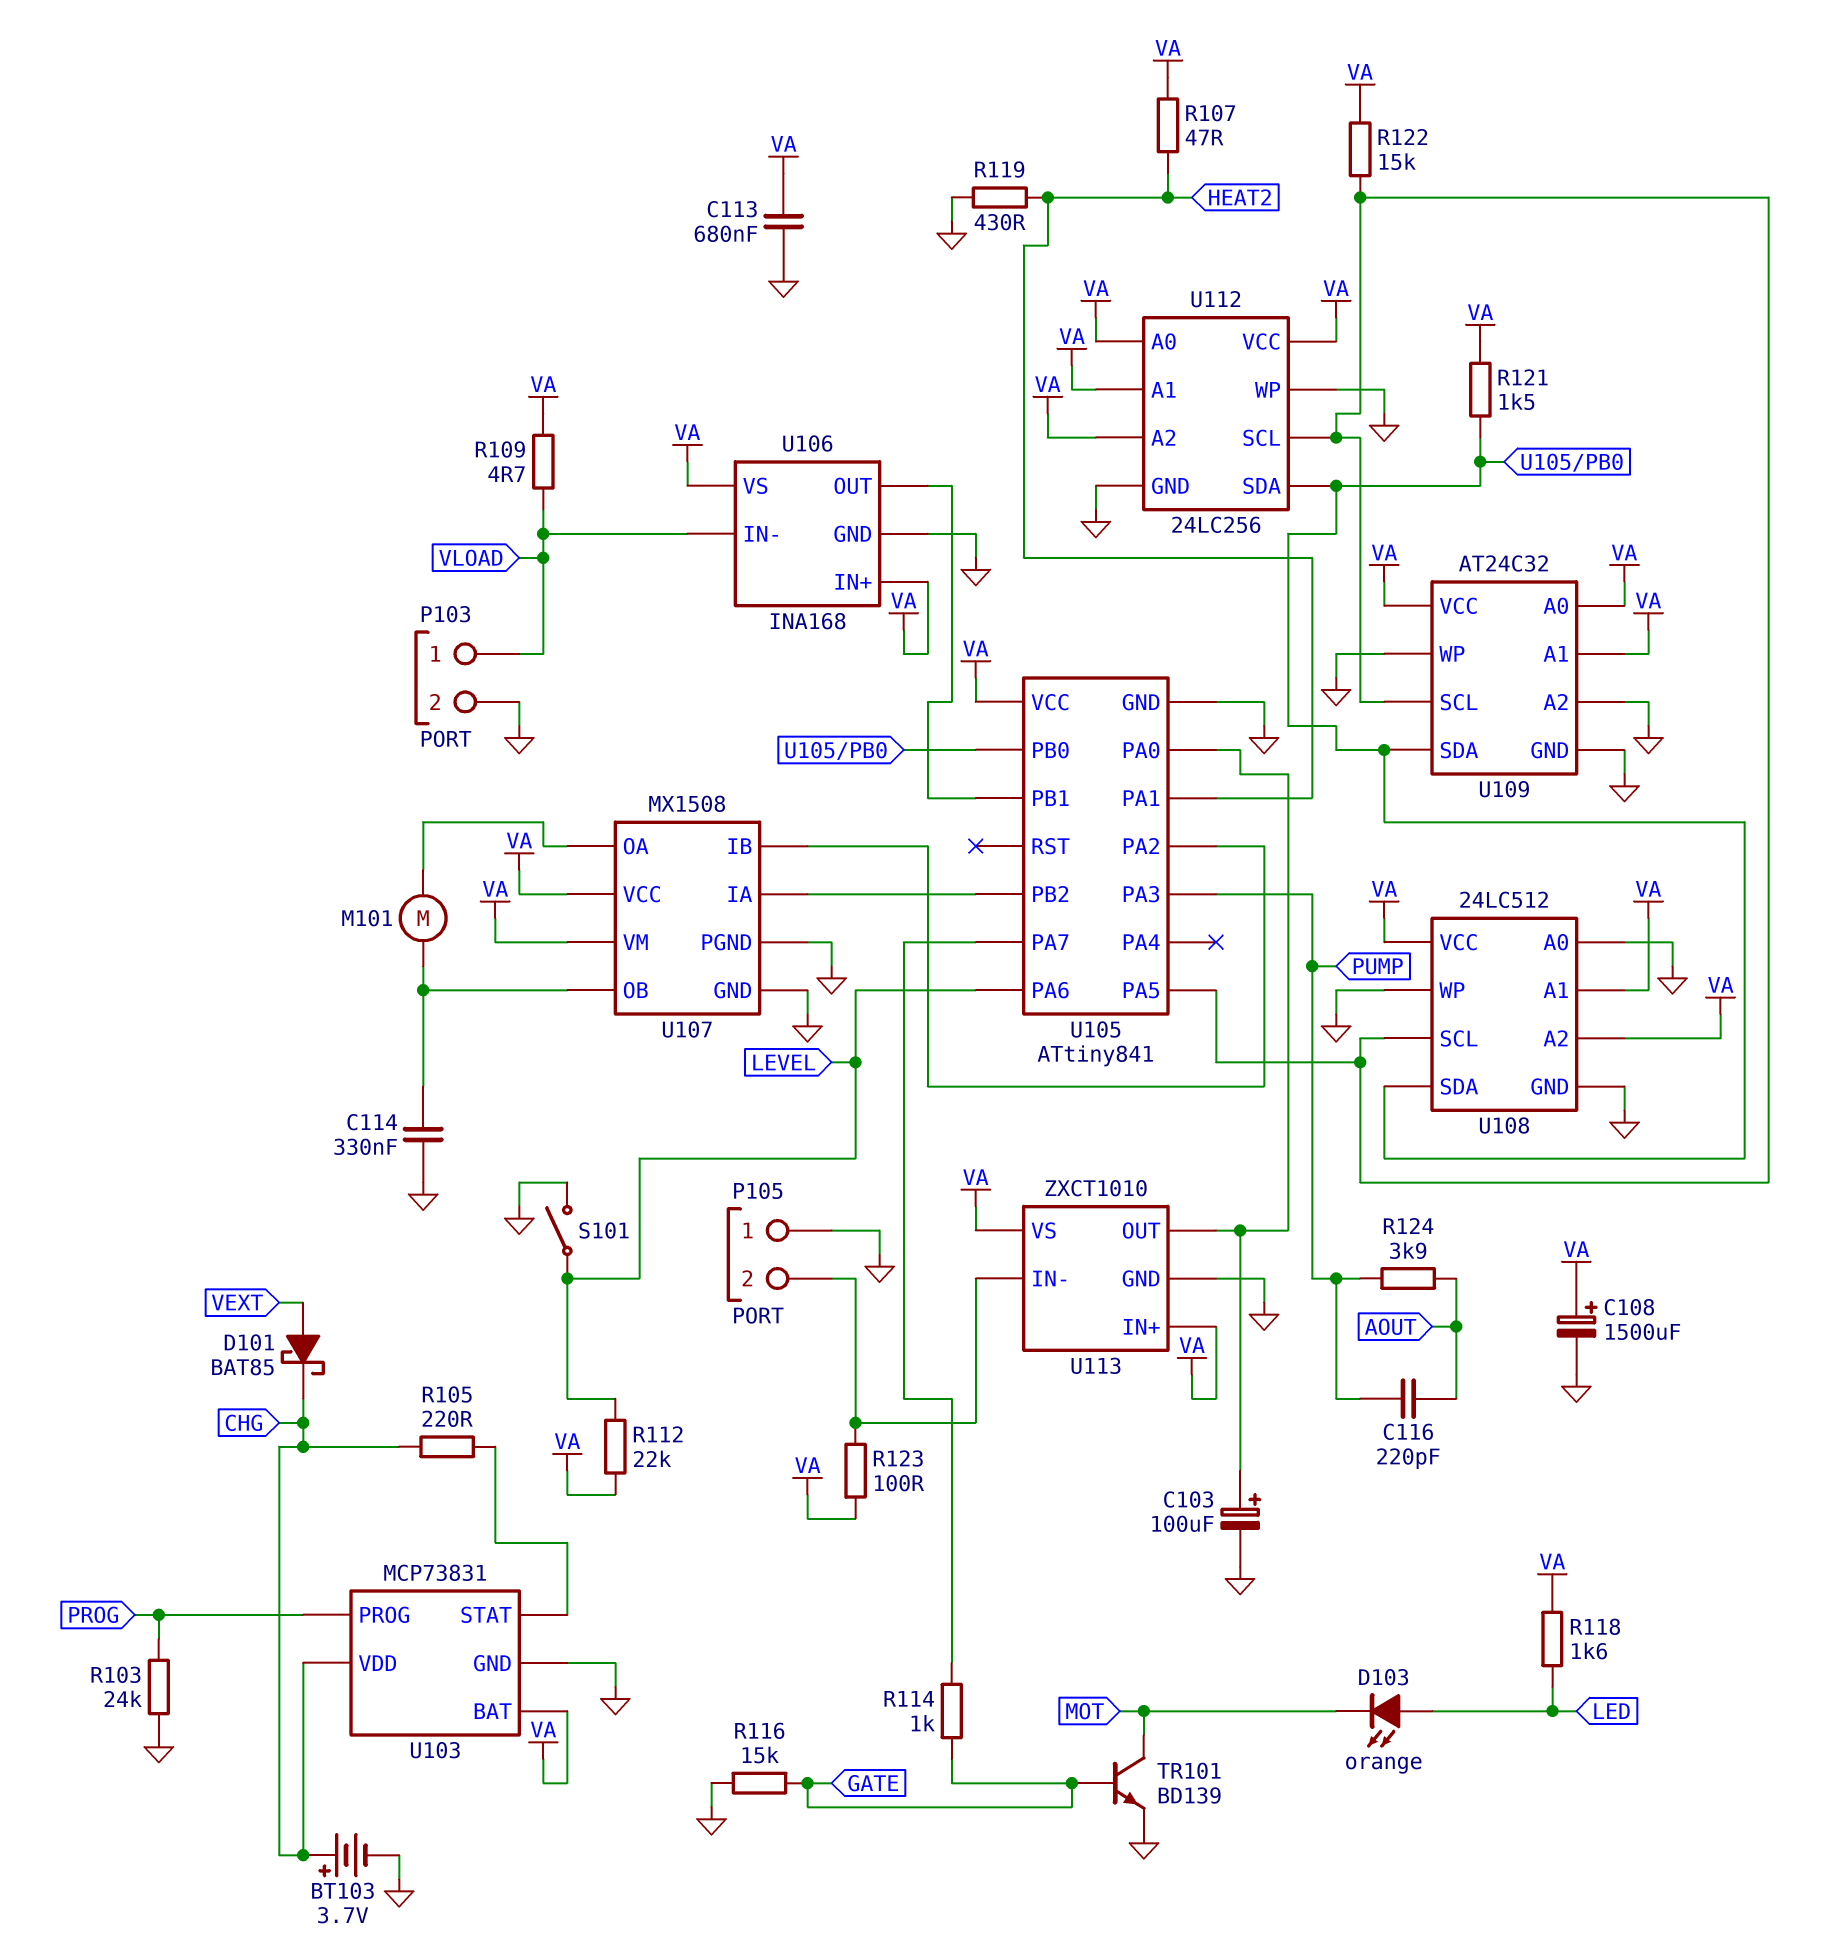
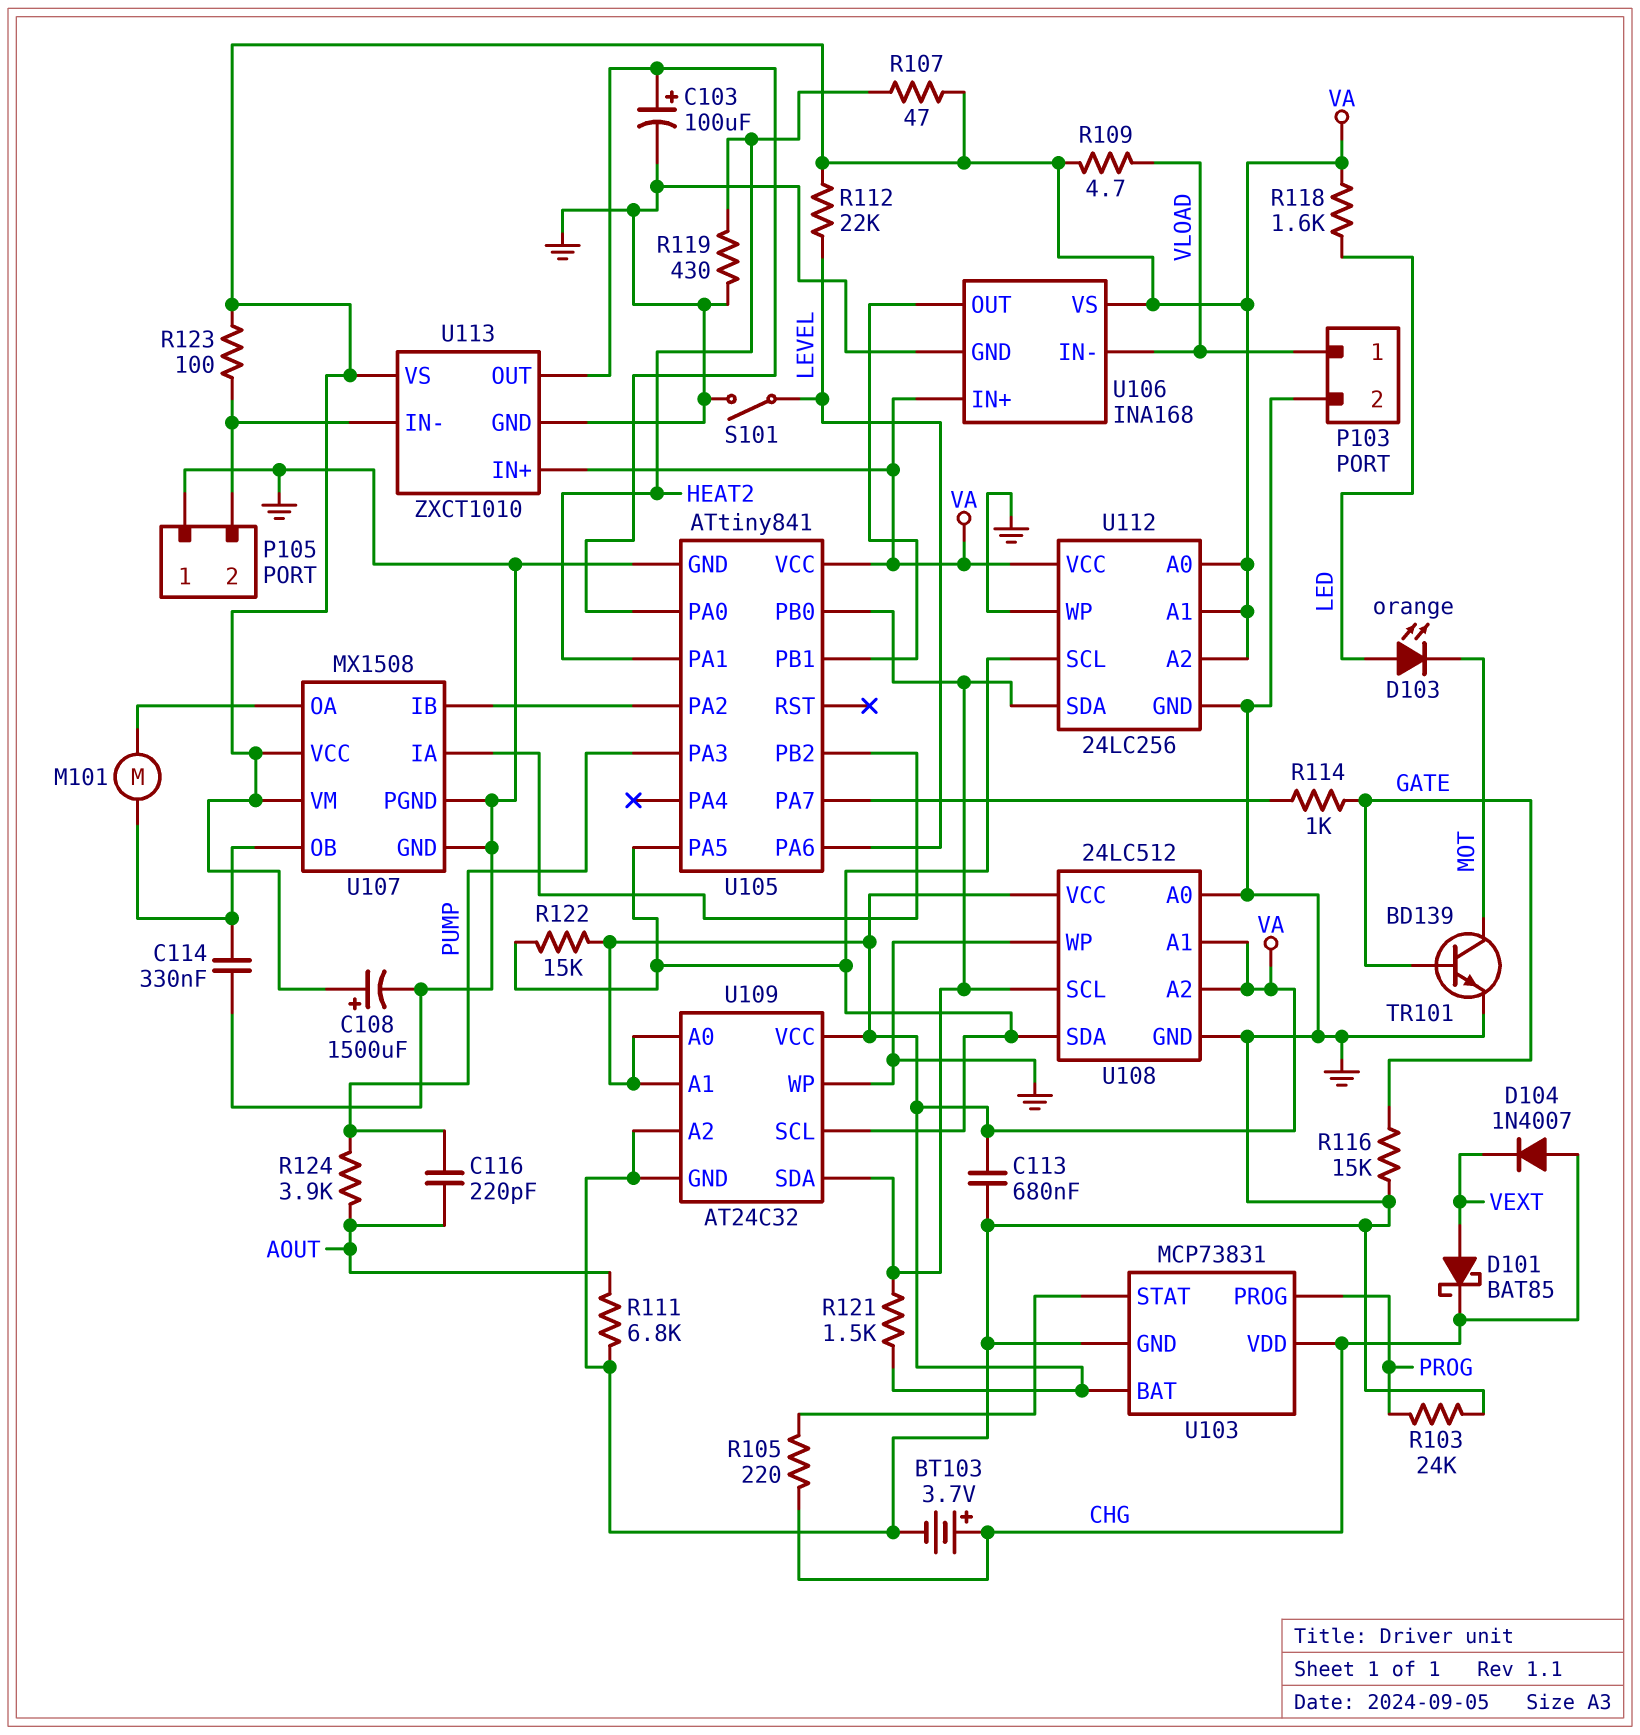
D104: none -> diode 1N4007 (A CHG, K VEXT)
R111: none -> 6.8k (AOUT, GND)
U108 pin SCL: U105/PA5 -> U105/PB0
U108 pin SDA: U105/PB0 -> U105/PA5

